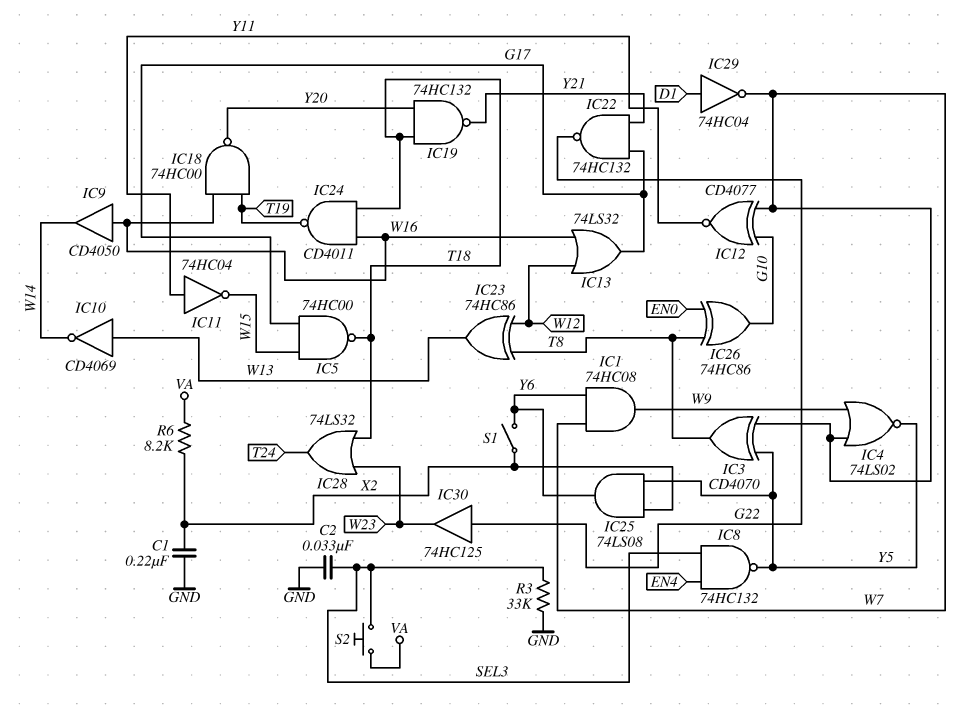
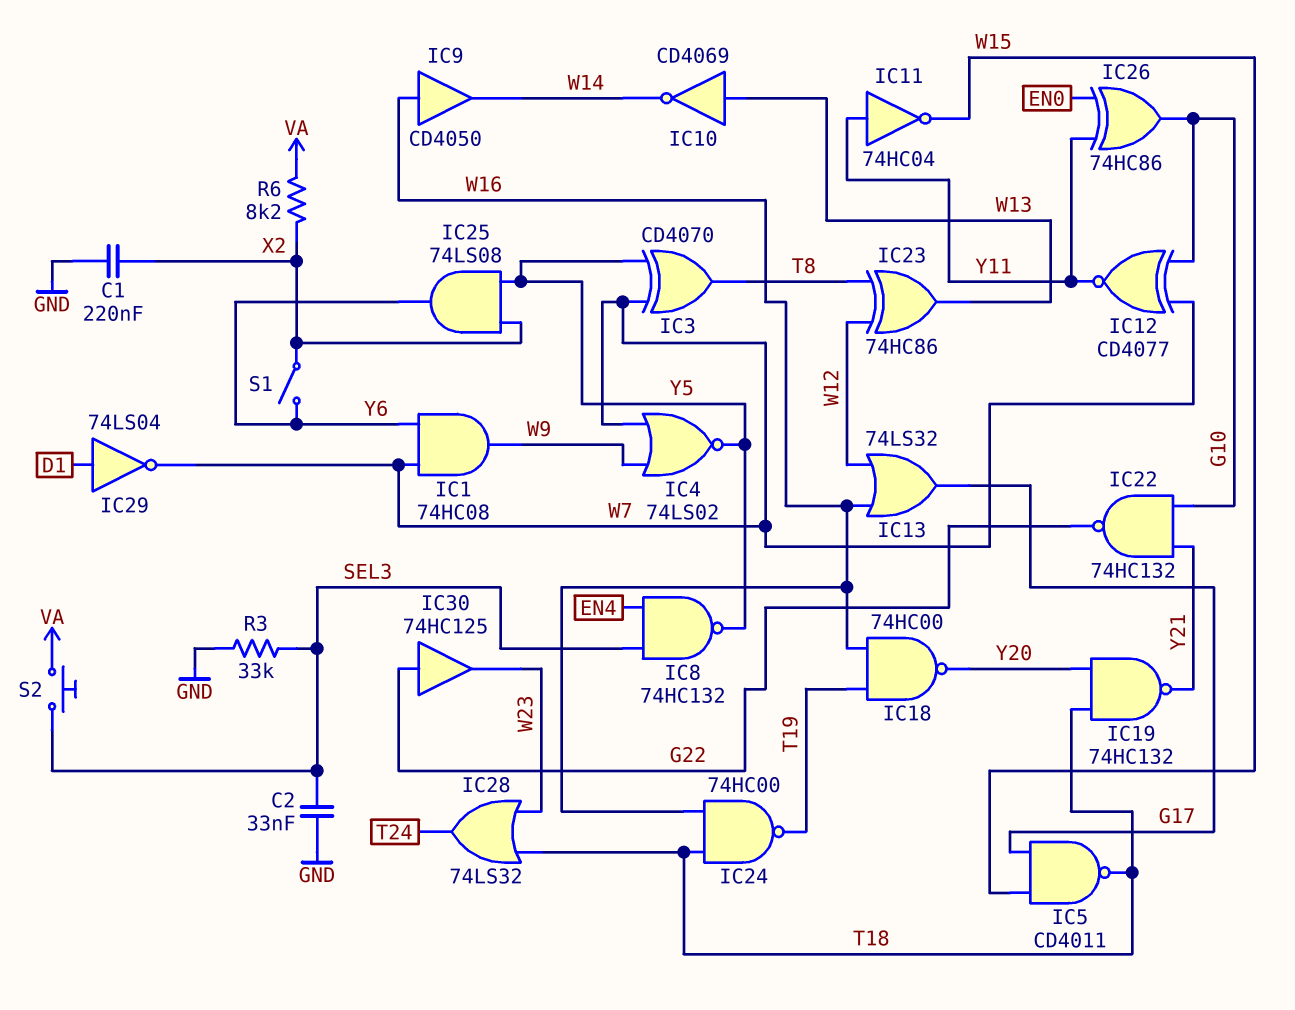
IC5: NAND 74HC00 (in G17, in W15, out T18) -> NAND CD4011 (in G17, in W15, out T18)
IC22: NAND 74HC132 (in G17, in Y21, out G22) -> NAND 74HC132 (in G10, in Y21, out G22)
IC24: NAND CD4011 (in T18, in W16, out T19) -> NAND 74HC00 (in T18, in W16, out T19)
IC26: XOR 74HC86 (in EN0, in T8, out G10) -> XOR 74HC86 (in EN0, in Y11, out G10)
IC29: NOT 74HC04 (in D1, out W7) -> NOT 74LS04 (in D1, out W7)

